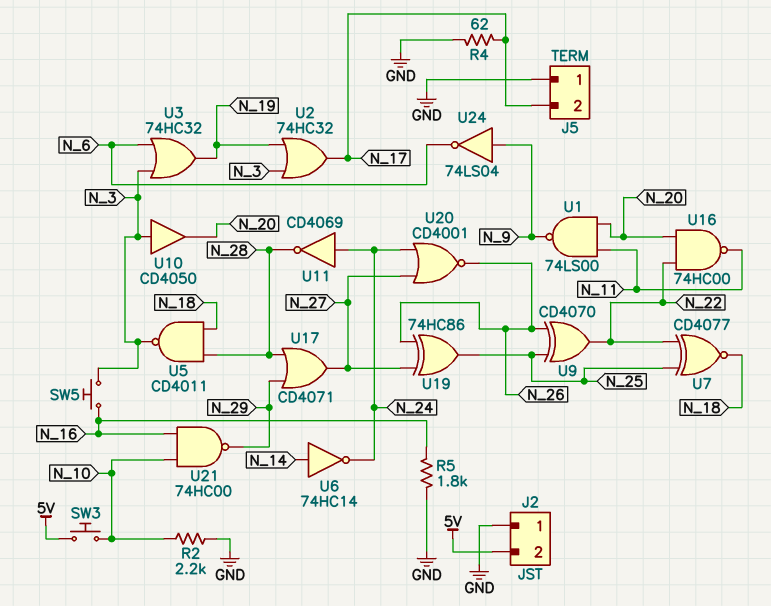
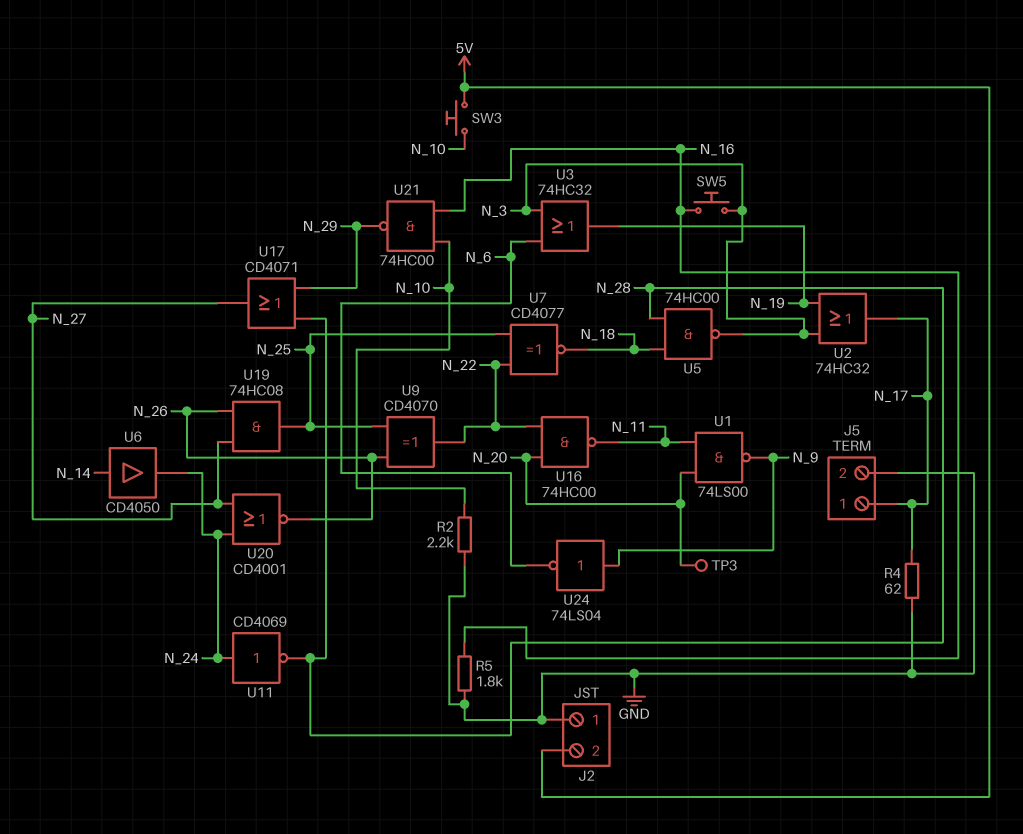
J5 pin 1: GND -> N_17
J5 pin 2: N_17 -> GND
TP3: none -> test point (N_20)
U5: NAND CD4011 (in N_18, in N_28, out N_3) -> NAND 74HC00 (in N_18, in N_28, out N_3)
U6: NOT 74HC14 (in N_14, out N_24) -> buffer CD4050 (in N_14, out N_24)
U10: buffer CD4050 (in N_3, out N_20) -> none
U19: XOR 74HC86 (in N_26, in N_27, out N_25) -> AND 74HC08 (in N_26, in N_27, out N_25)

